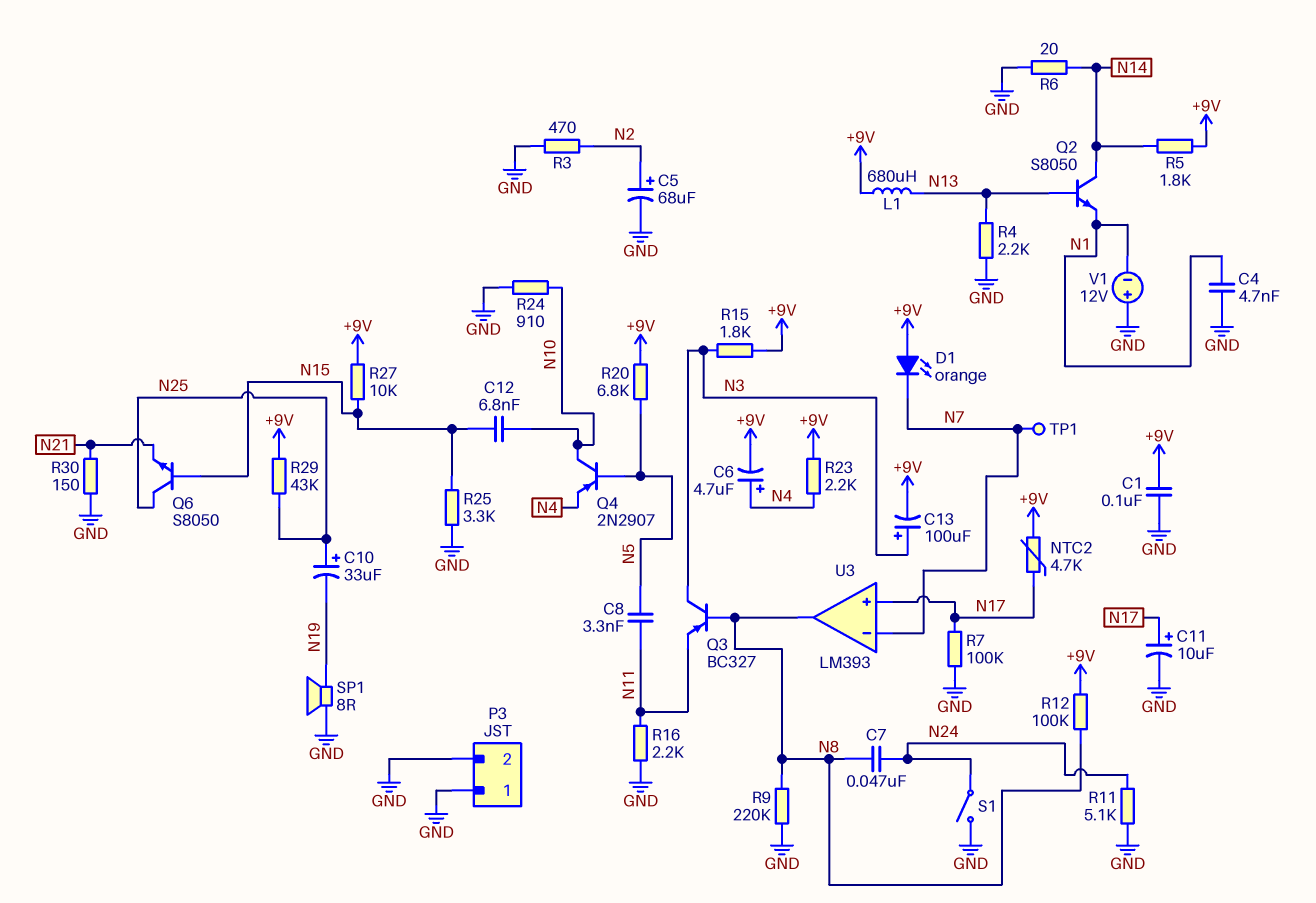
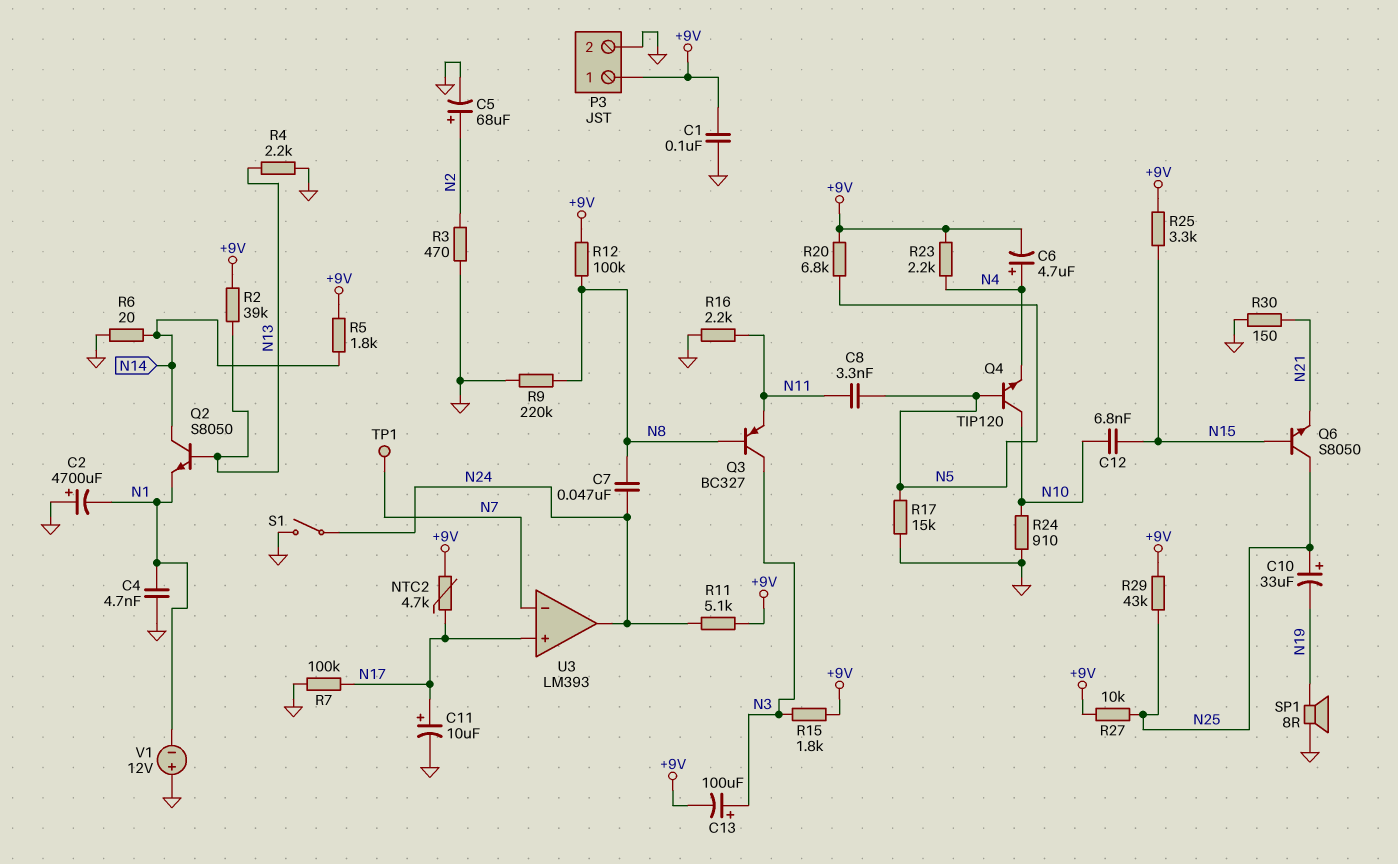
C2: none -> 4700uF (plus GND, minus N1)
D1: LED orange (A +9V, K N7) -> none
L1: 680uH (+9V, N13) -> none
P3 pin 1: GND -> +9V
Q4: PNP 2N2907 (B N5, C N10, E N4) -> NPN TIP120 (B N5, C N10, E N4)
R2: none -> 39k (+9V, N13)
R11: 5.1k (GND, N24) -> 5.1k (+9V, N24)
R17: none -> 15k (GND, N5)
R25: 3.3k (GND, N15) -> 3.3k (+9V, N15)
R27: 10k (+9V, N15) -> 10k (+9V, N25)
U3 pin out: N8 -> N24

